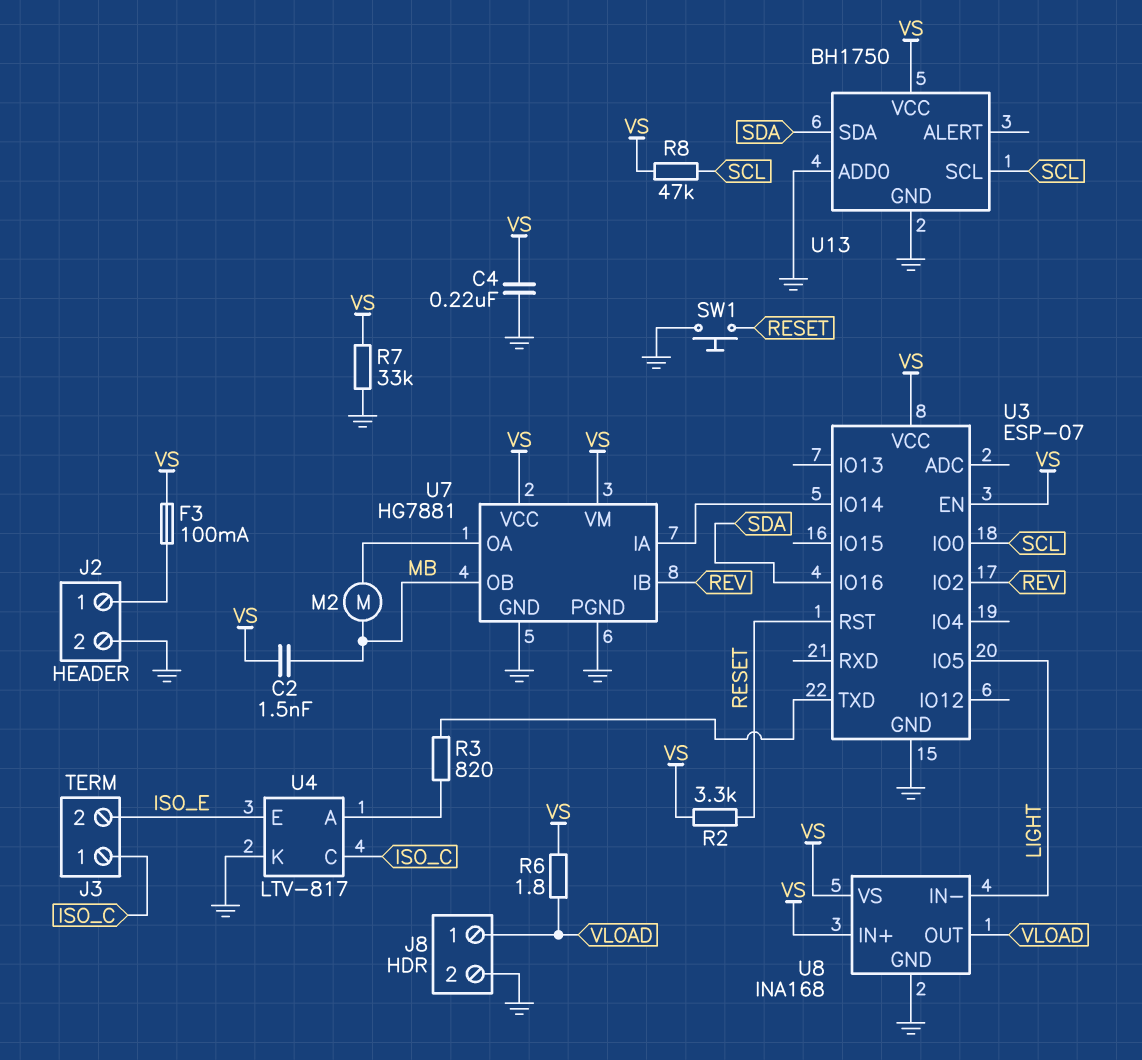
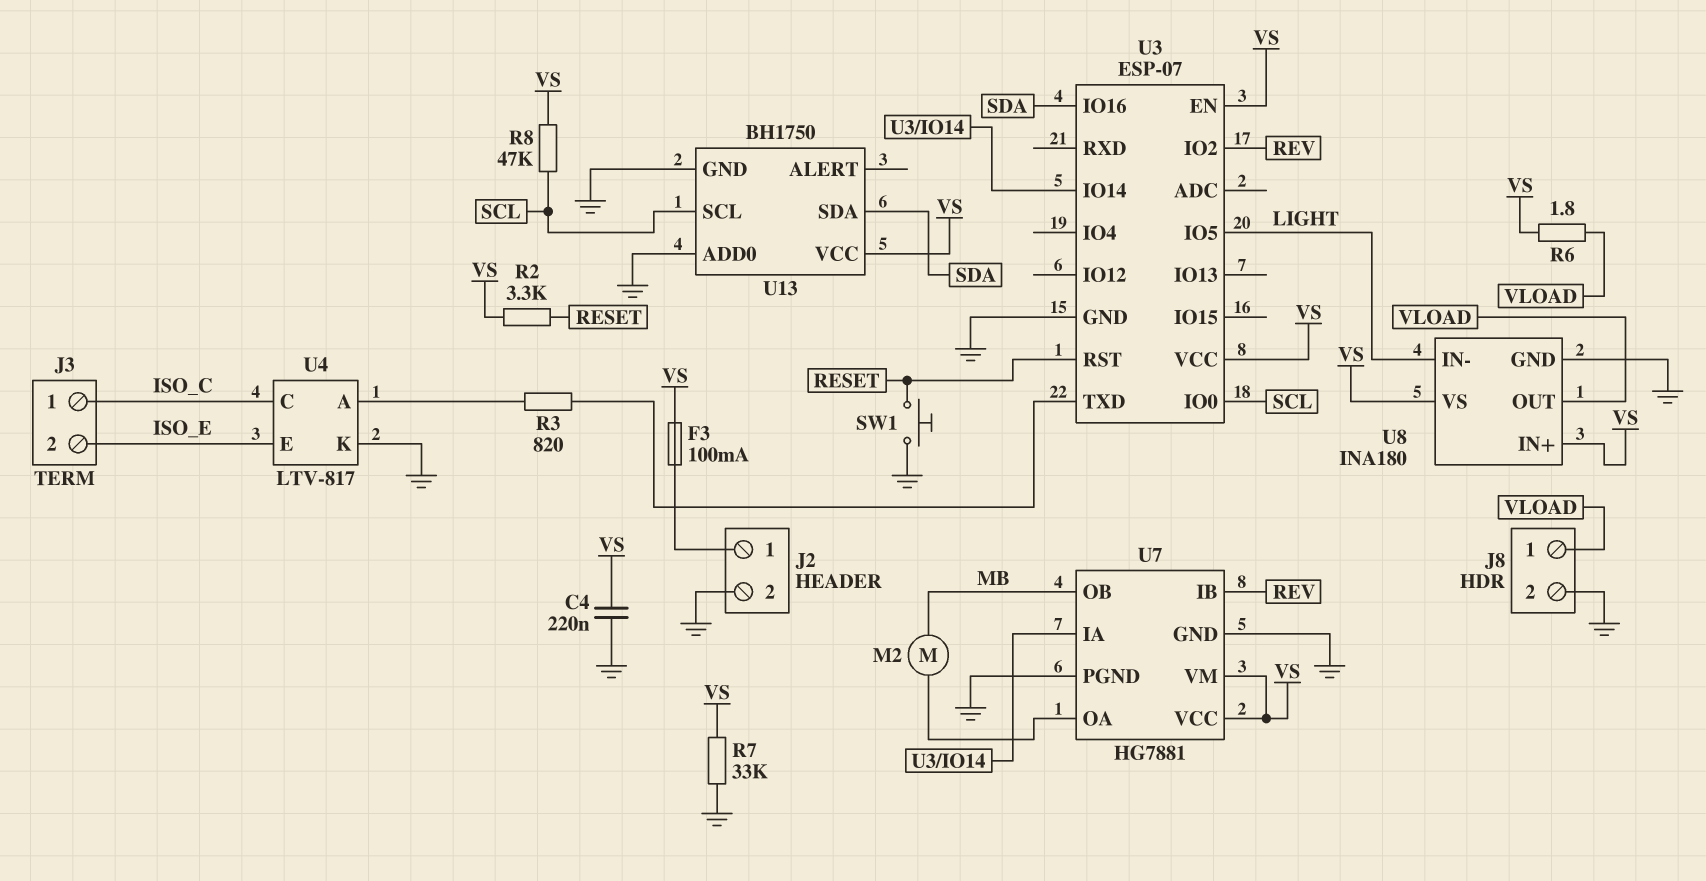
C2: 1.5nF (MB, VS) -> none
U8: INA168 -> INA180

